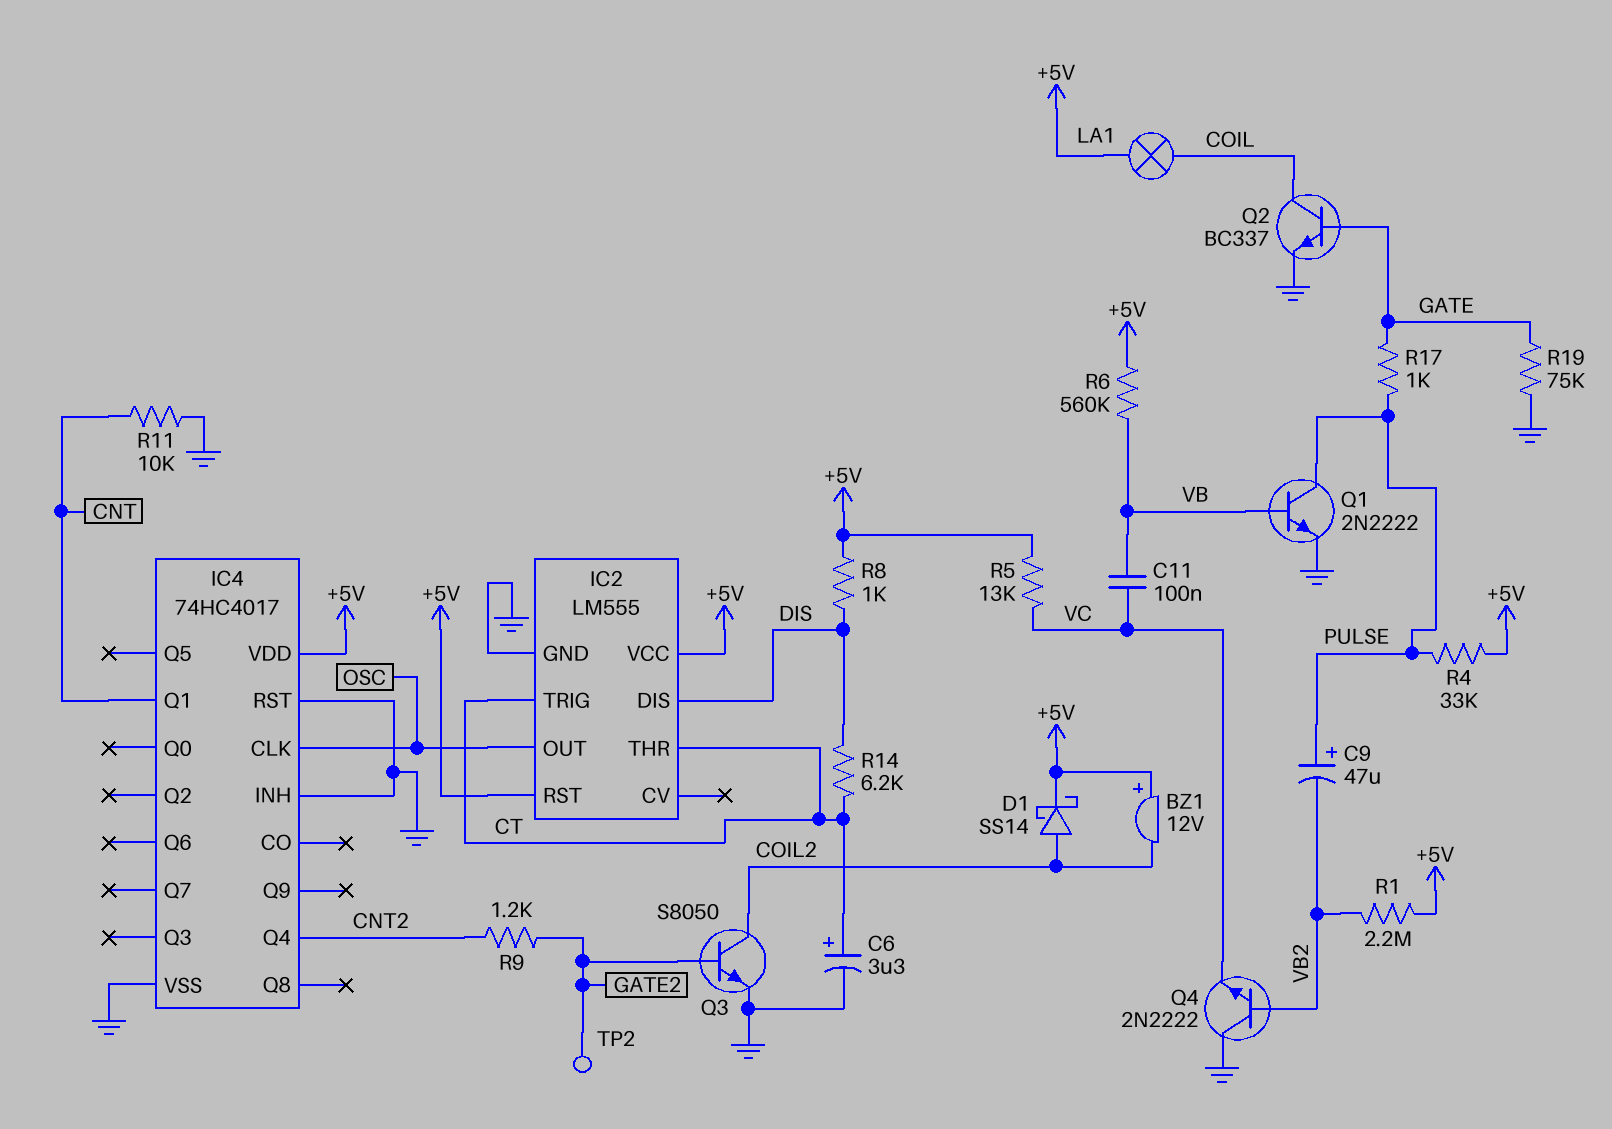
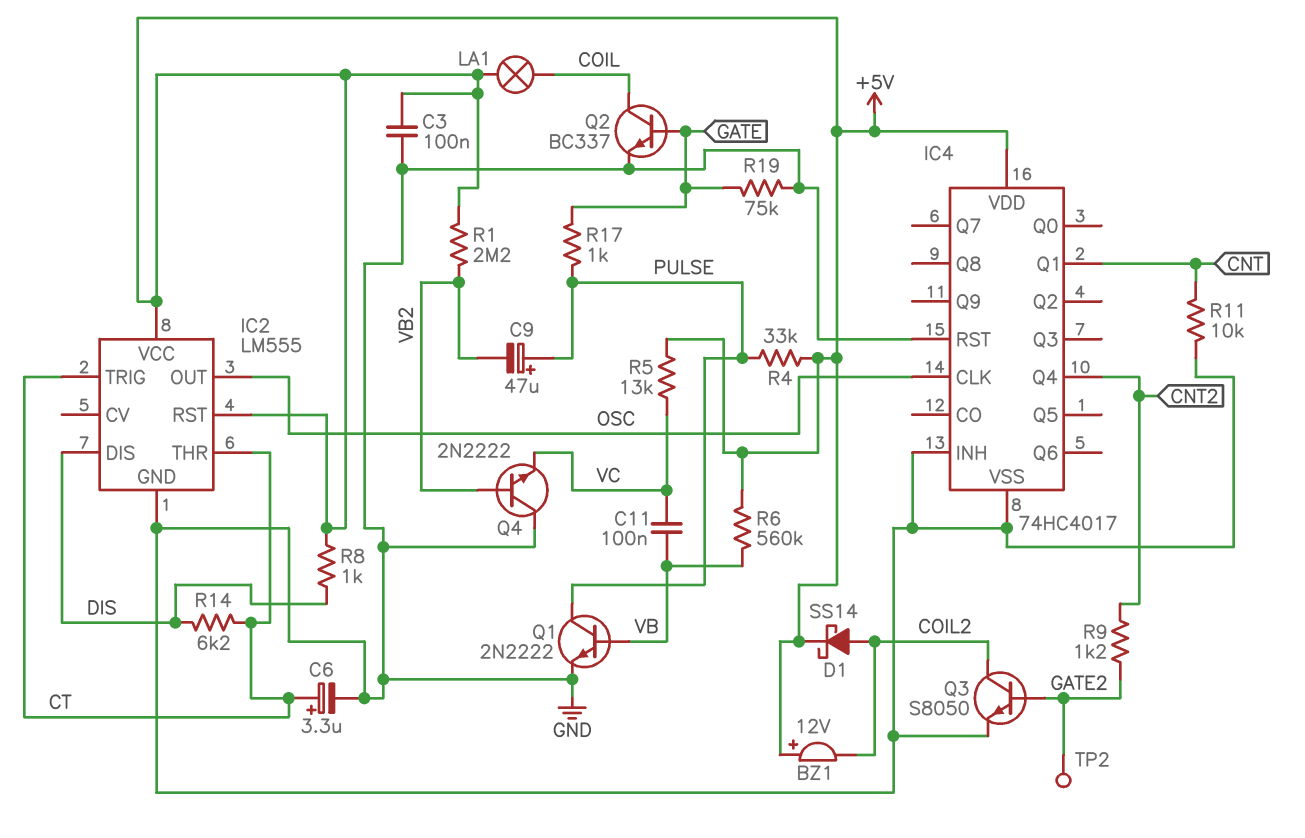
C3: none -> 100nF (+5V, GND)

